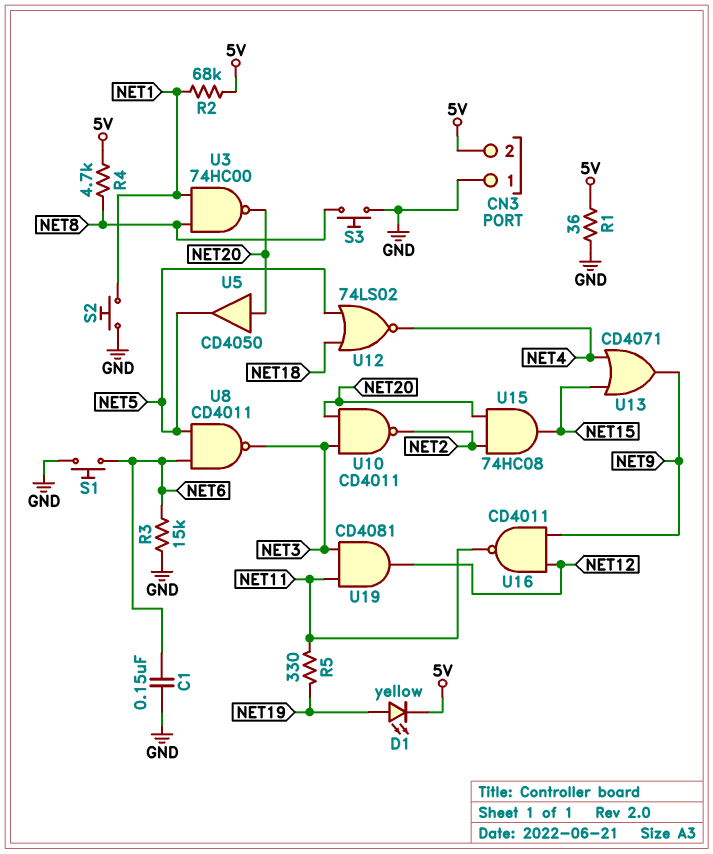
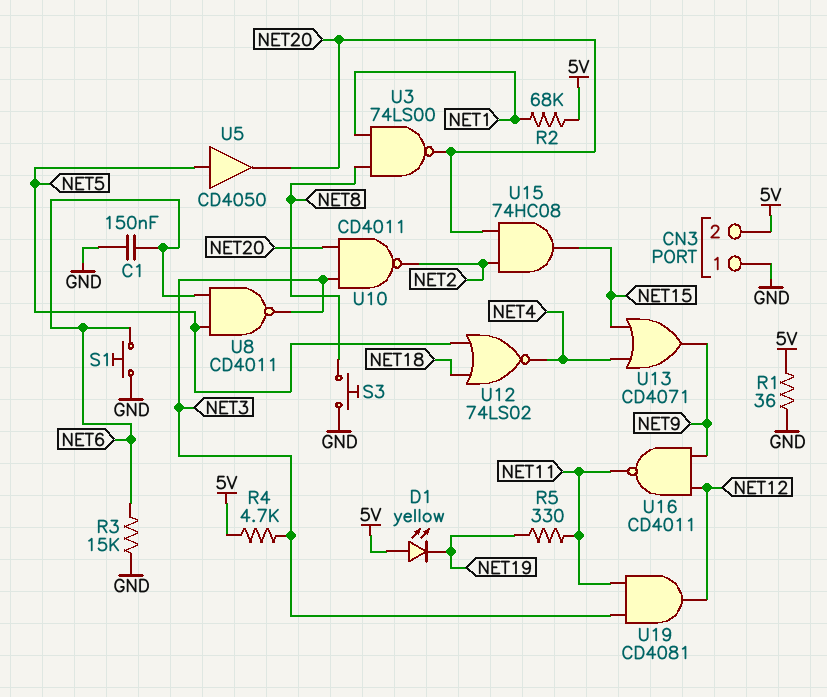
D1: LED yellow (A NET19, K 5V) -> LED yellow (A 5V, K NET19)
R4: 4.7k (5V, NET8) -> 4.7k (5V, NET3)
S2: button (GND, NET1) -> none
U3: NAND 74HC00 (in NET1, in NET8, out NET20) -> NAND 74LS00 (in NET1, in NET8, out NET20)
U5: buffer CD4050 (in NET20, out NET5) -> buffer CD4050 (in NET5, out NET20)

